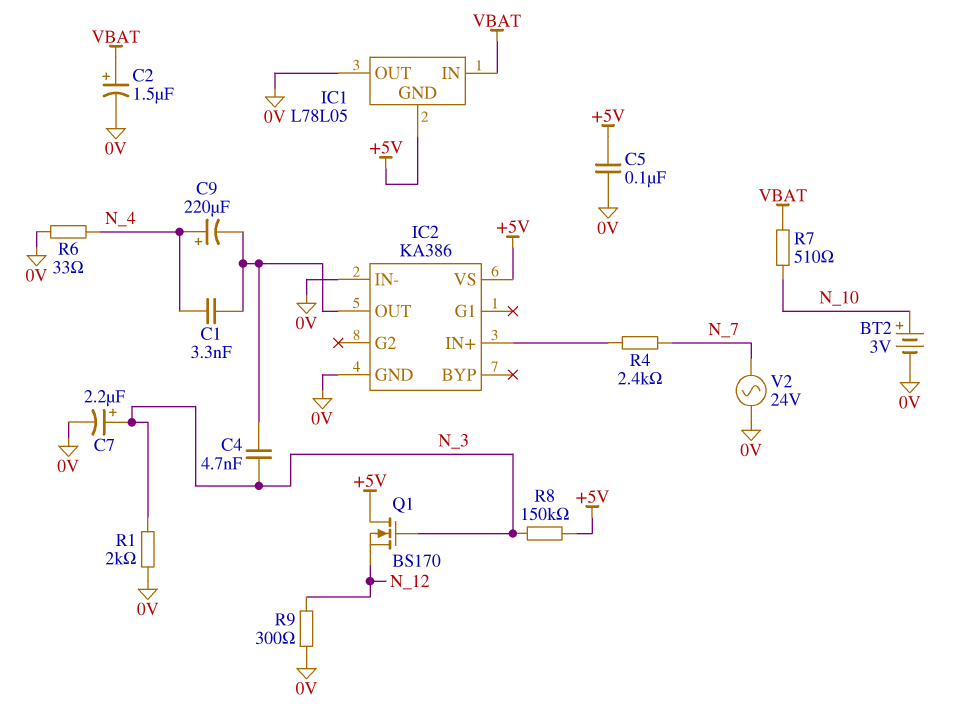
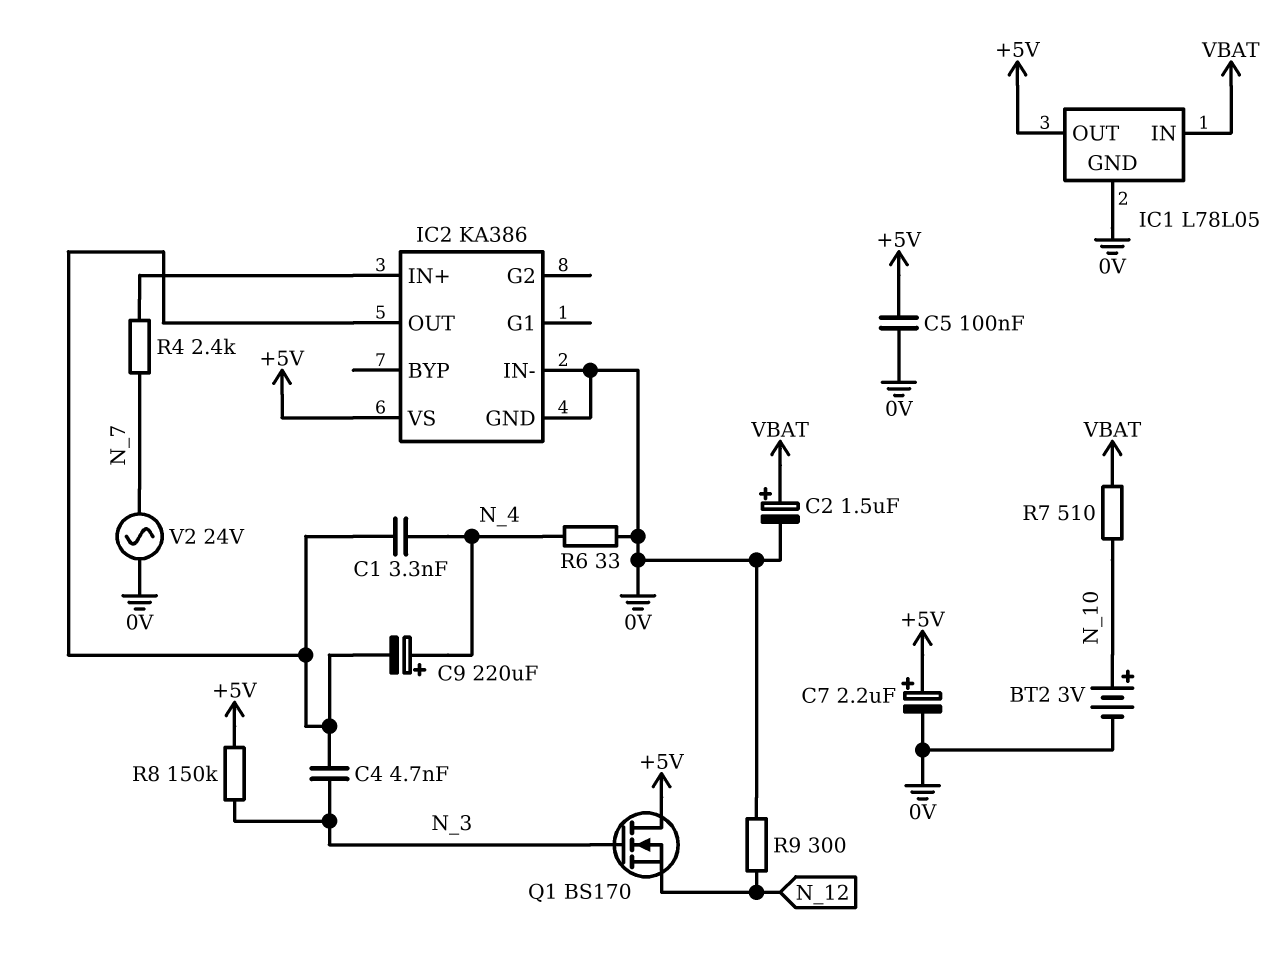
C7: 2.2uF (plus N_3, minus 0V) -> 2.2uF (plus +5V, minus 0V)
IC1 pin GND: +5V -> 0V
IC1 pin OUT: 0V -> +5V
R1: 2k (0V, N_3) -> none

